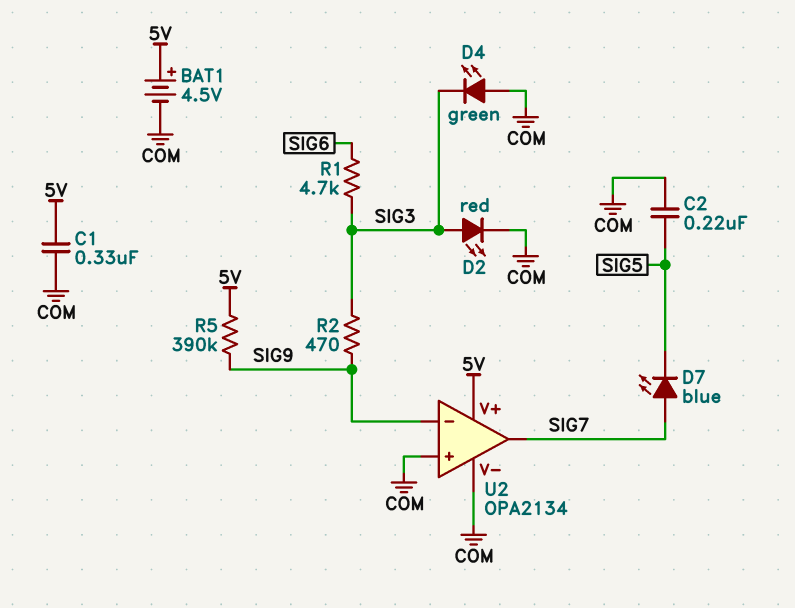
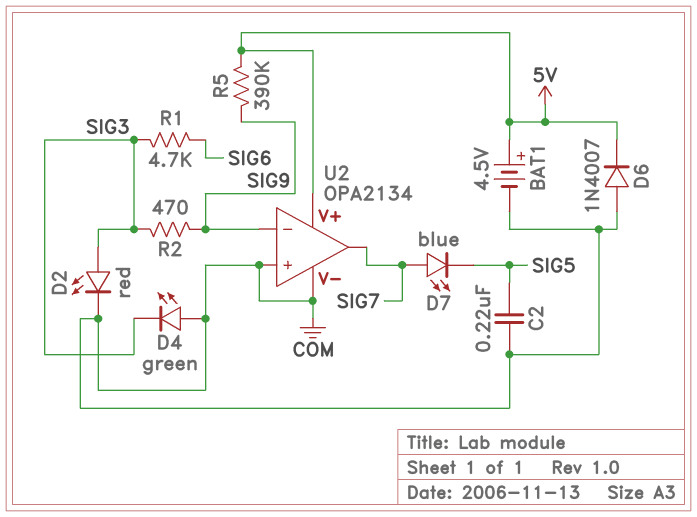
C1: 330nF (5V, COM) -> none
D6: none -> diode 1N4007 (A COM, K 5V)

